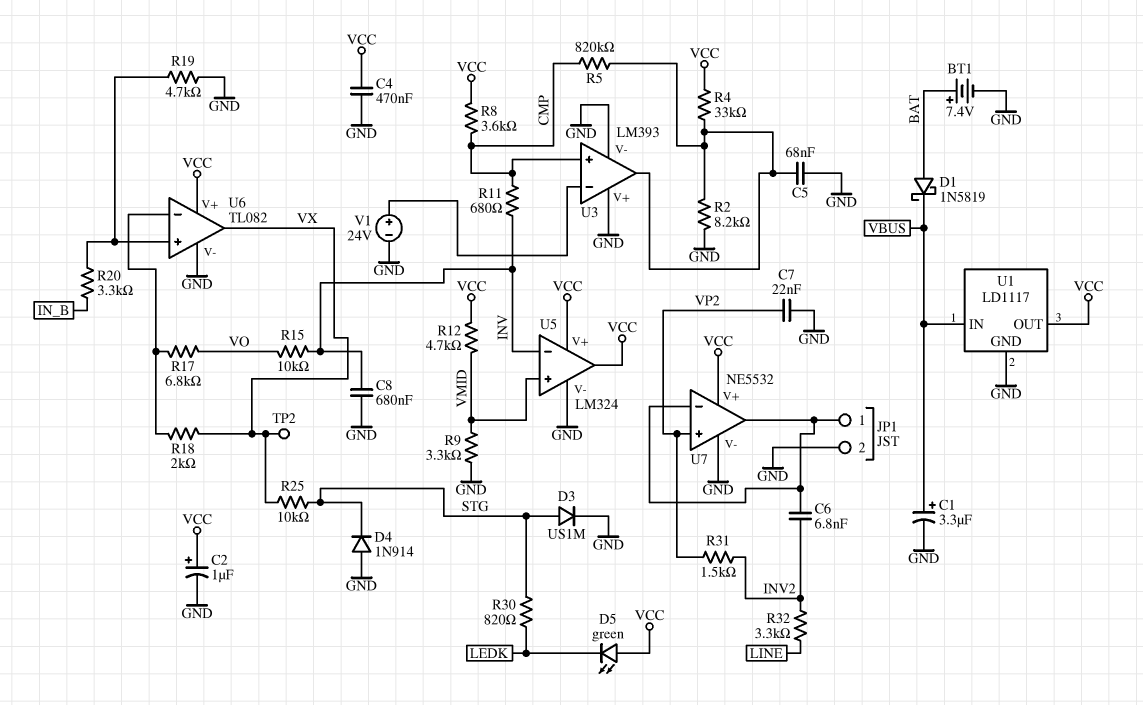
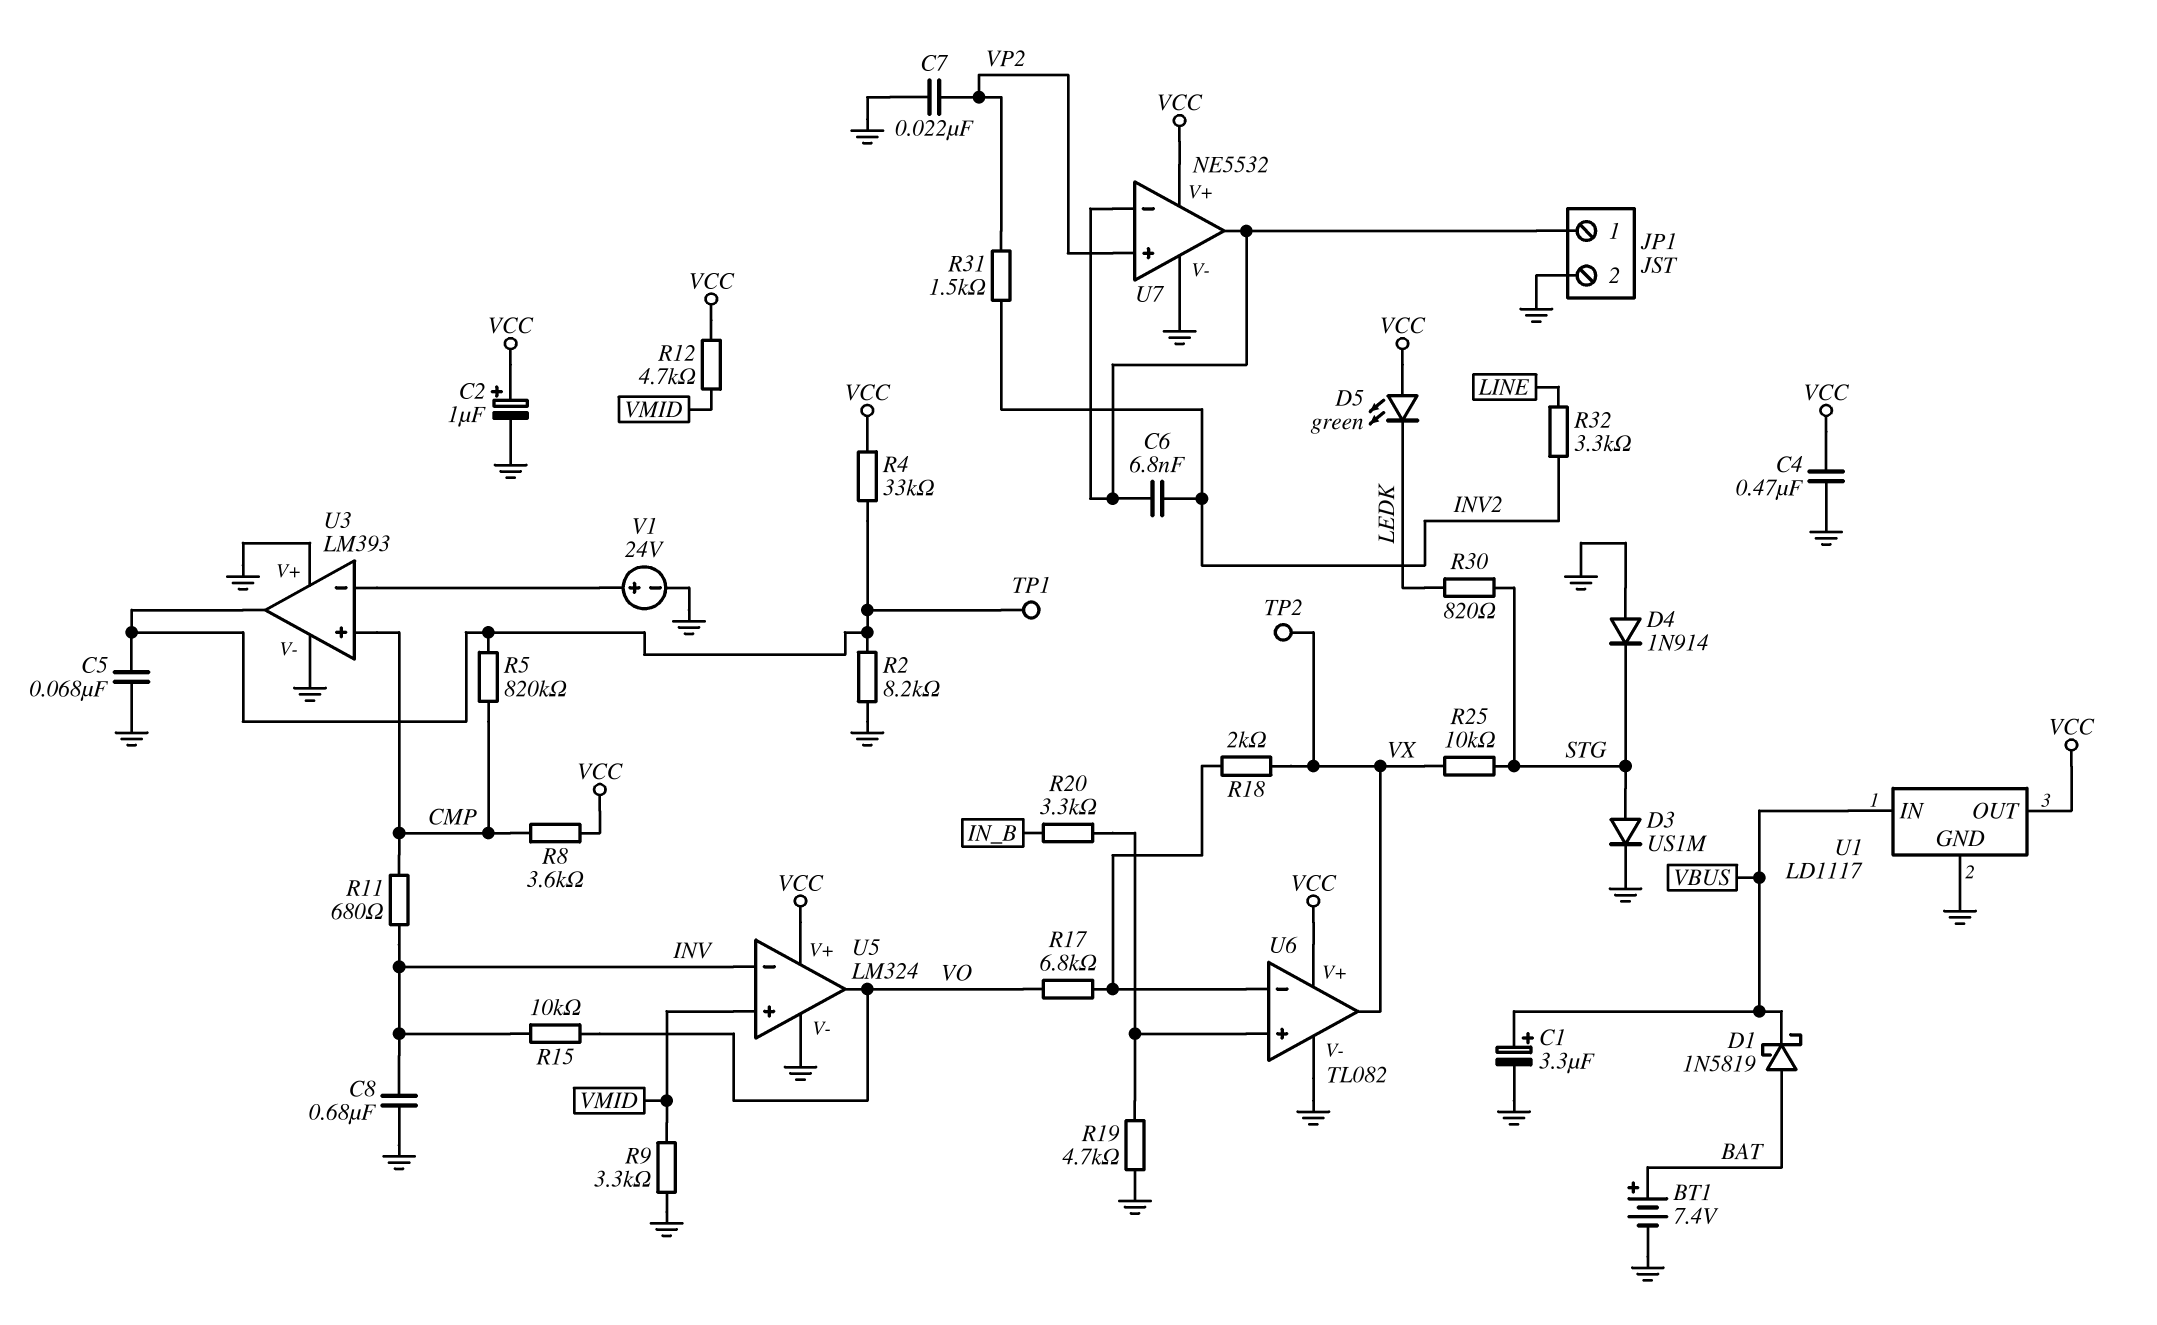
TP1: none -> test point (U3/out)
U5 pin out: VCC -> VO

